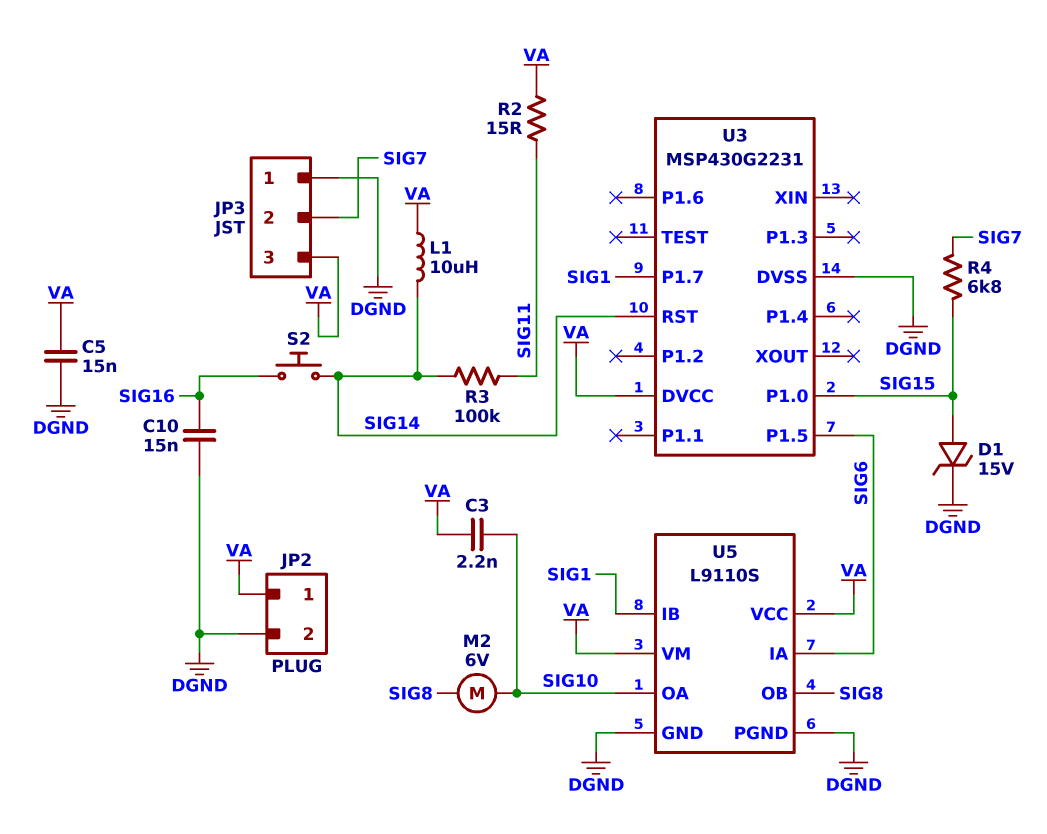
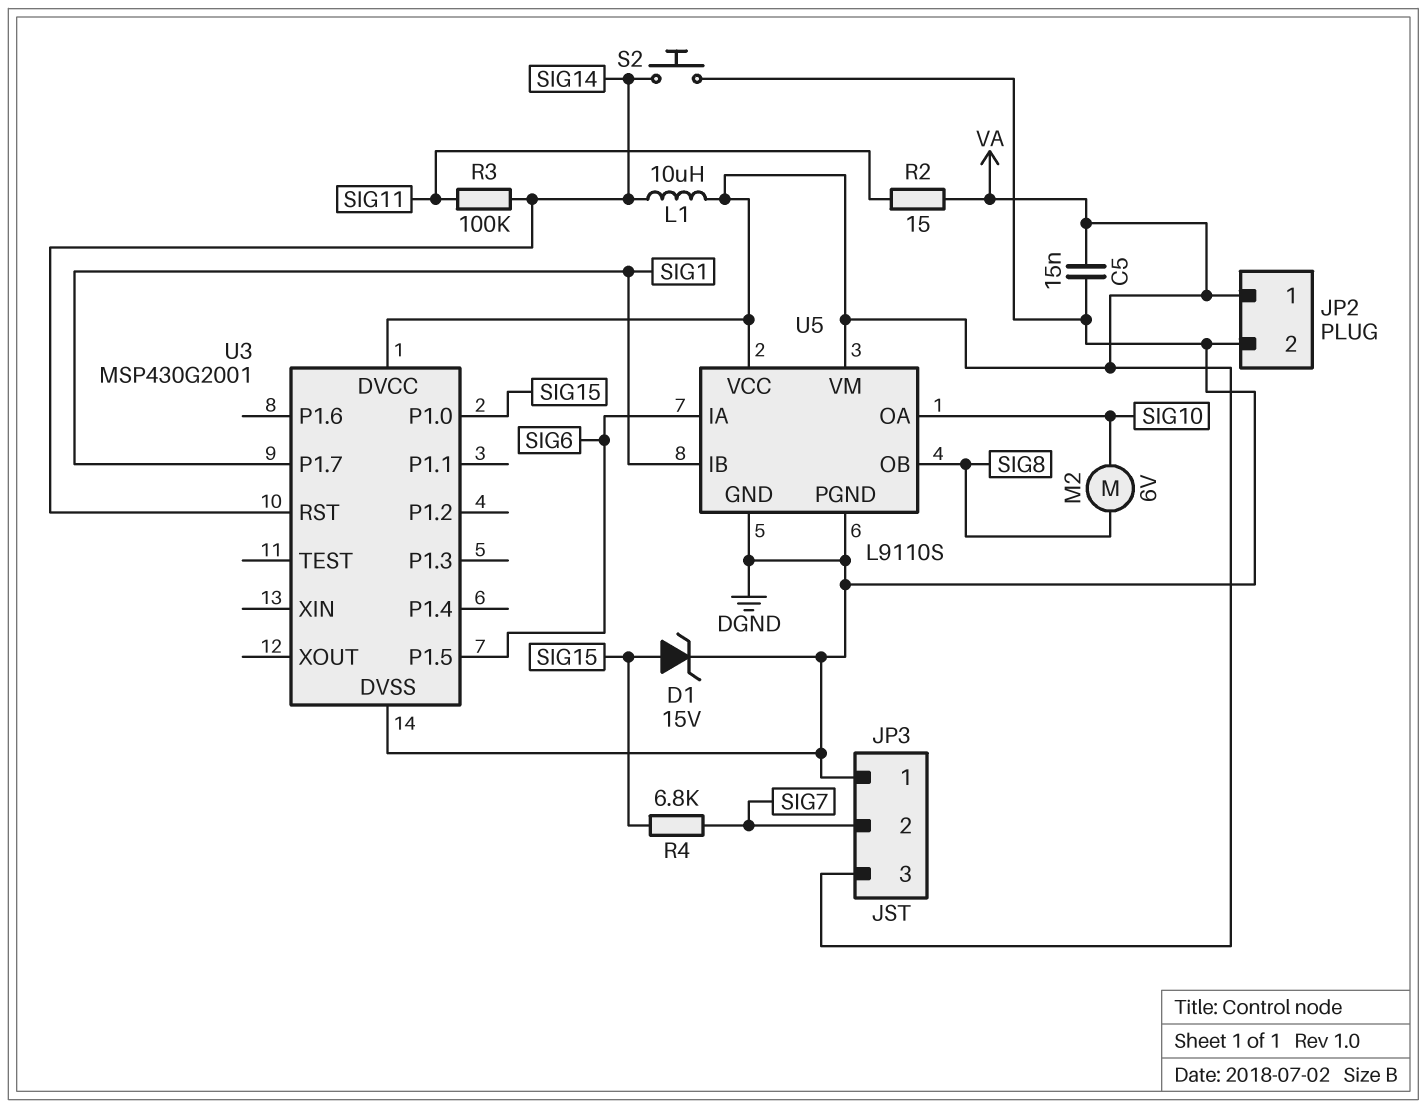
C3: 2.2nF (SIG10, VA) -> none
C10: 15nF (DGND, SIG16) -> none
S2: button (SIG14, SIG16) -> button (DGND, SIG14)
U3: MSP430G2231 -> MSP430G2001

